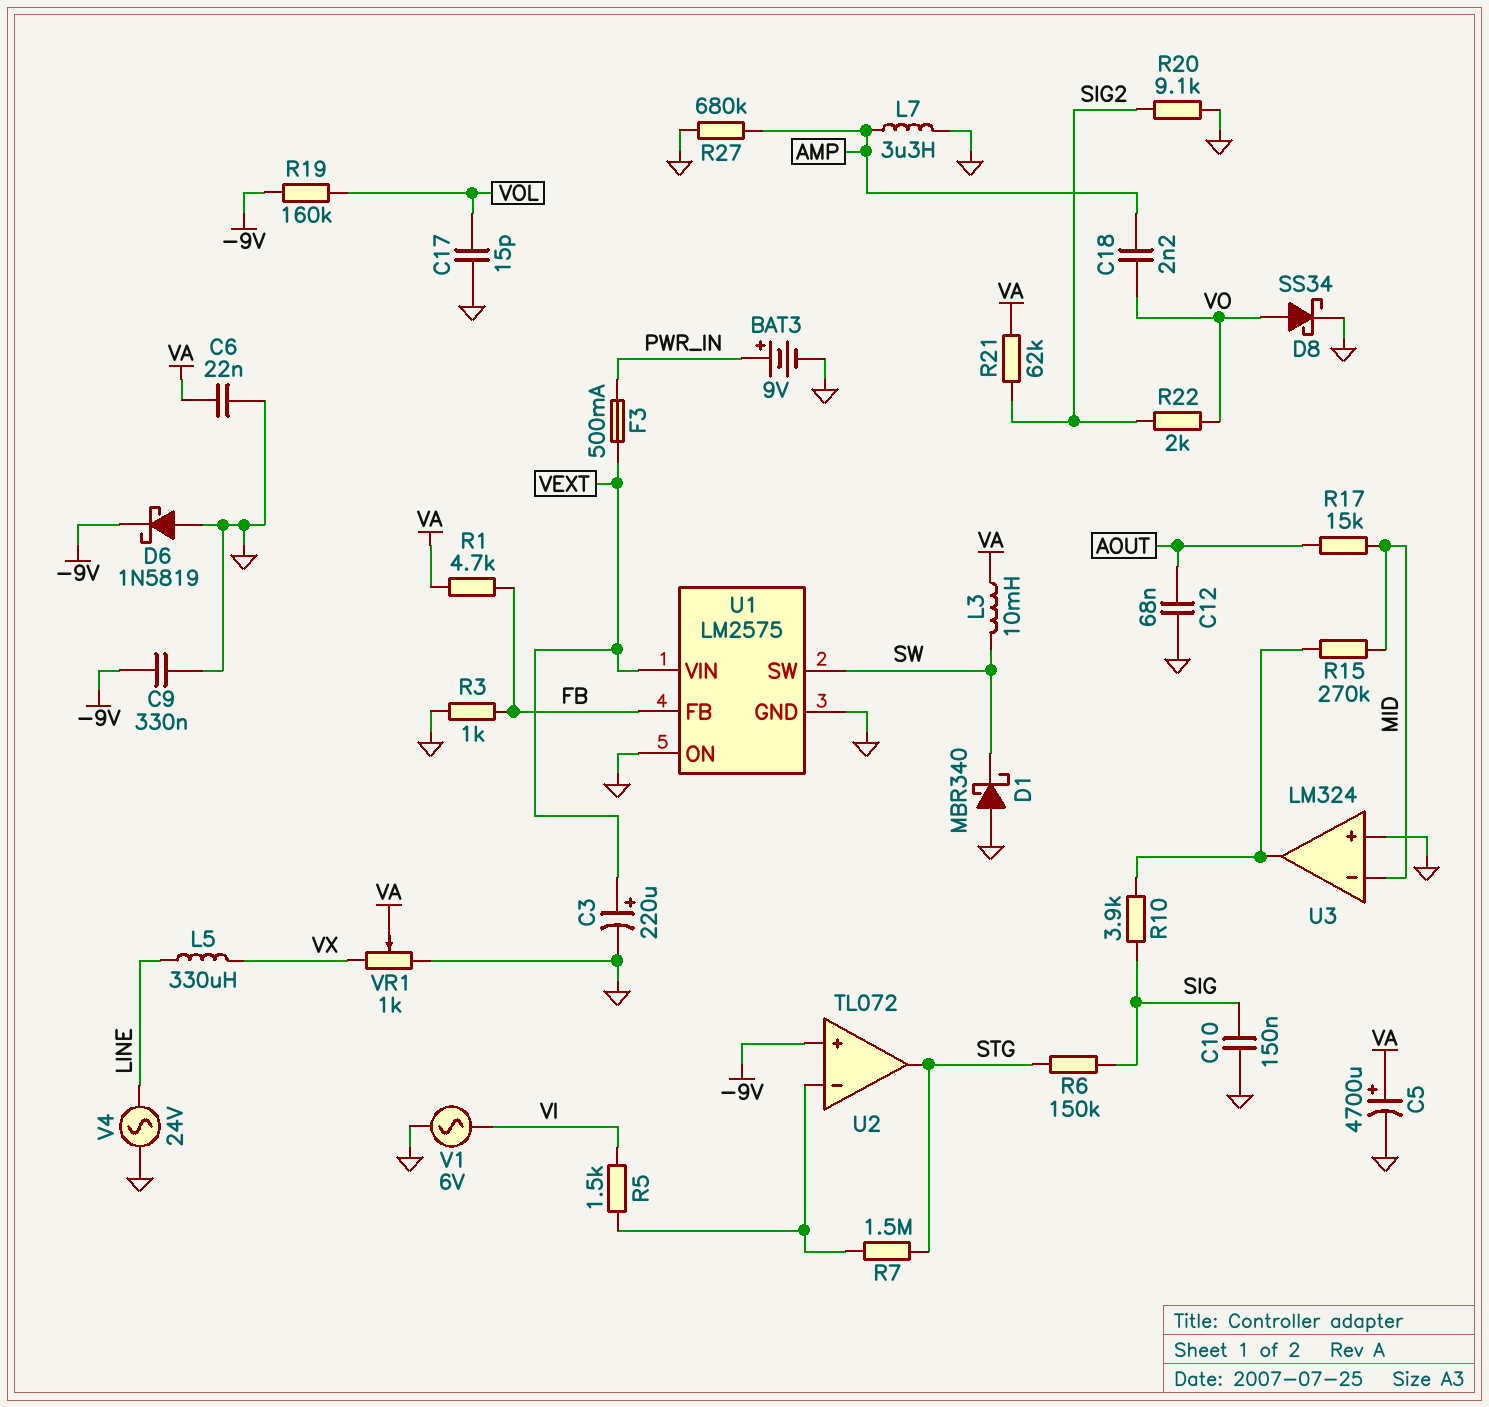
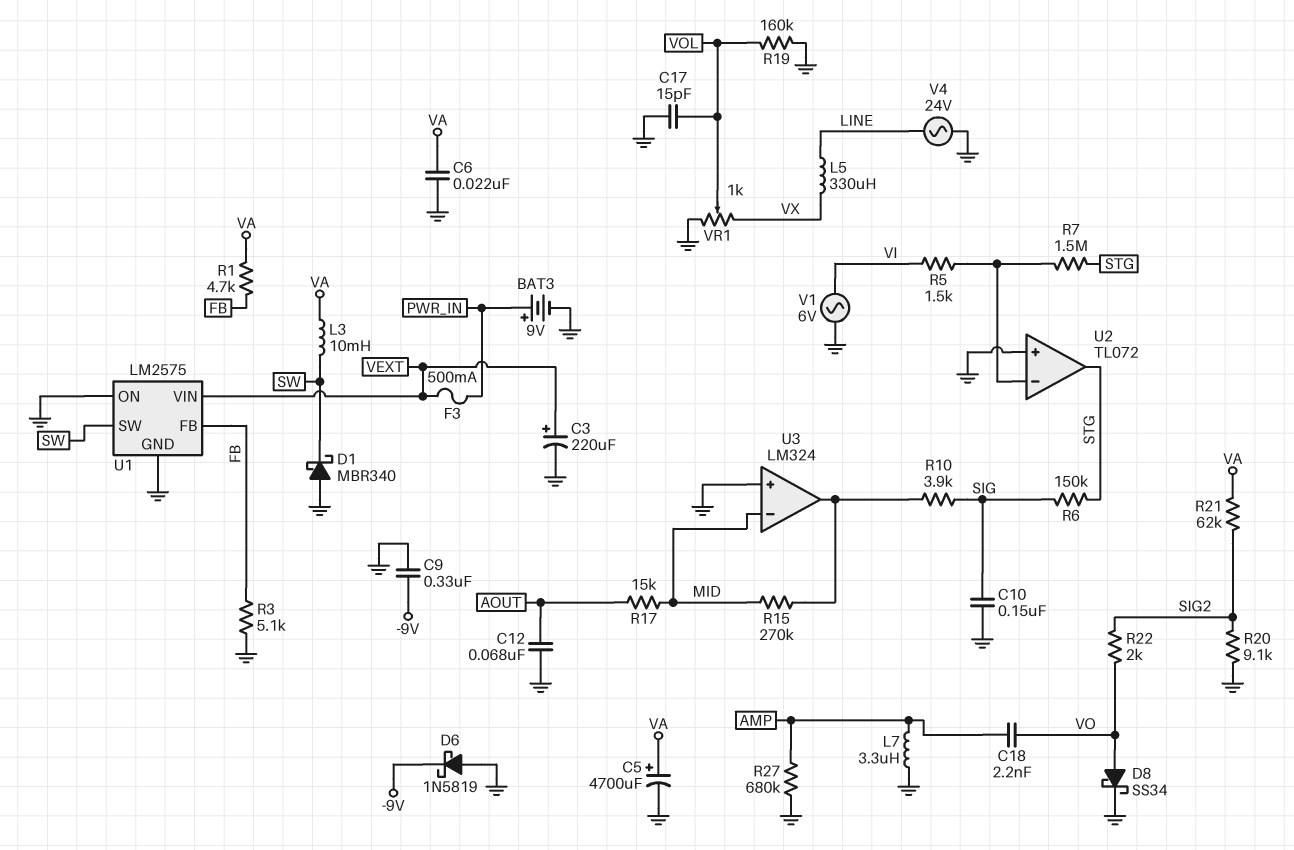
R3: 1k (FB, GND) -> 5.1k (FB, GND)
R19: 160k (-9V, VOL) -> 160k (GND, VOL)
U2 pin in+: -9V -> GND
VR1: 1k (GND, VX, wiper VA) -> 1k (GND, VX, wiper VOL)

